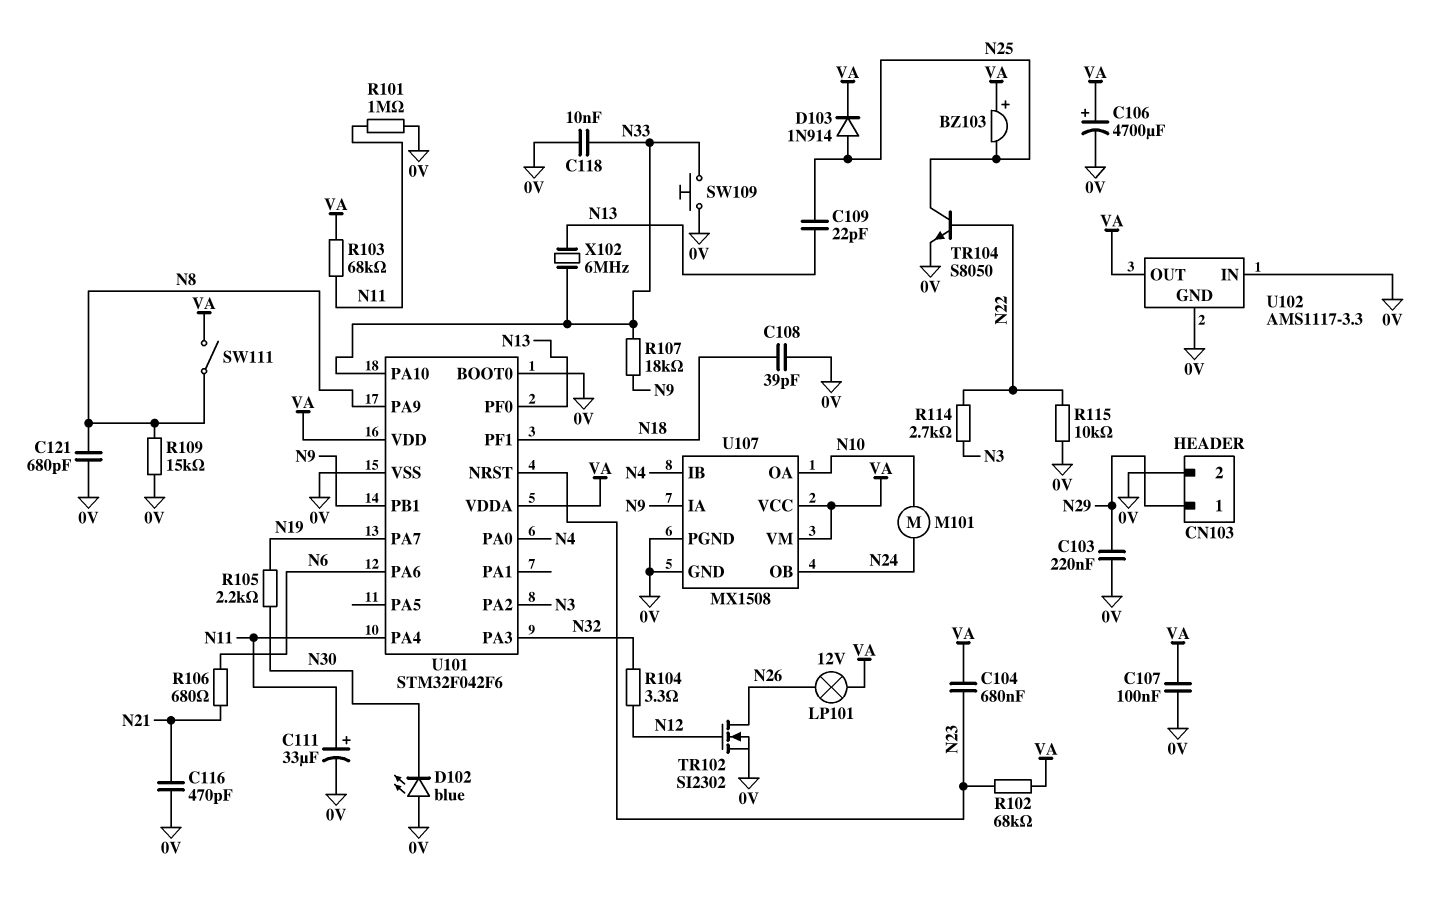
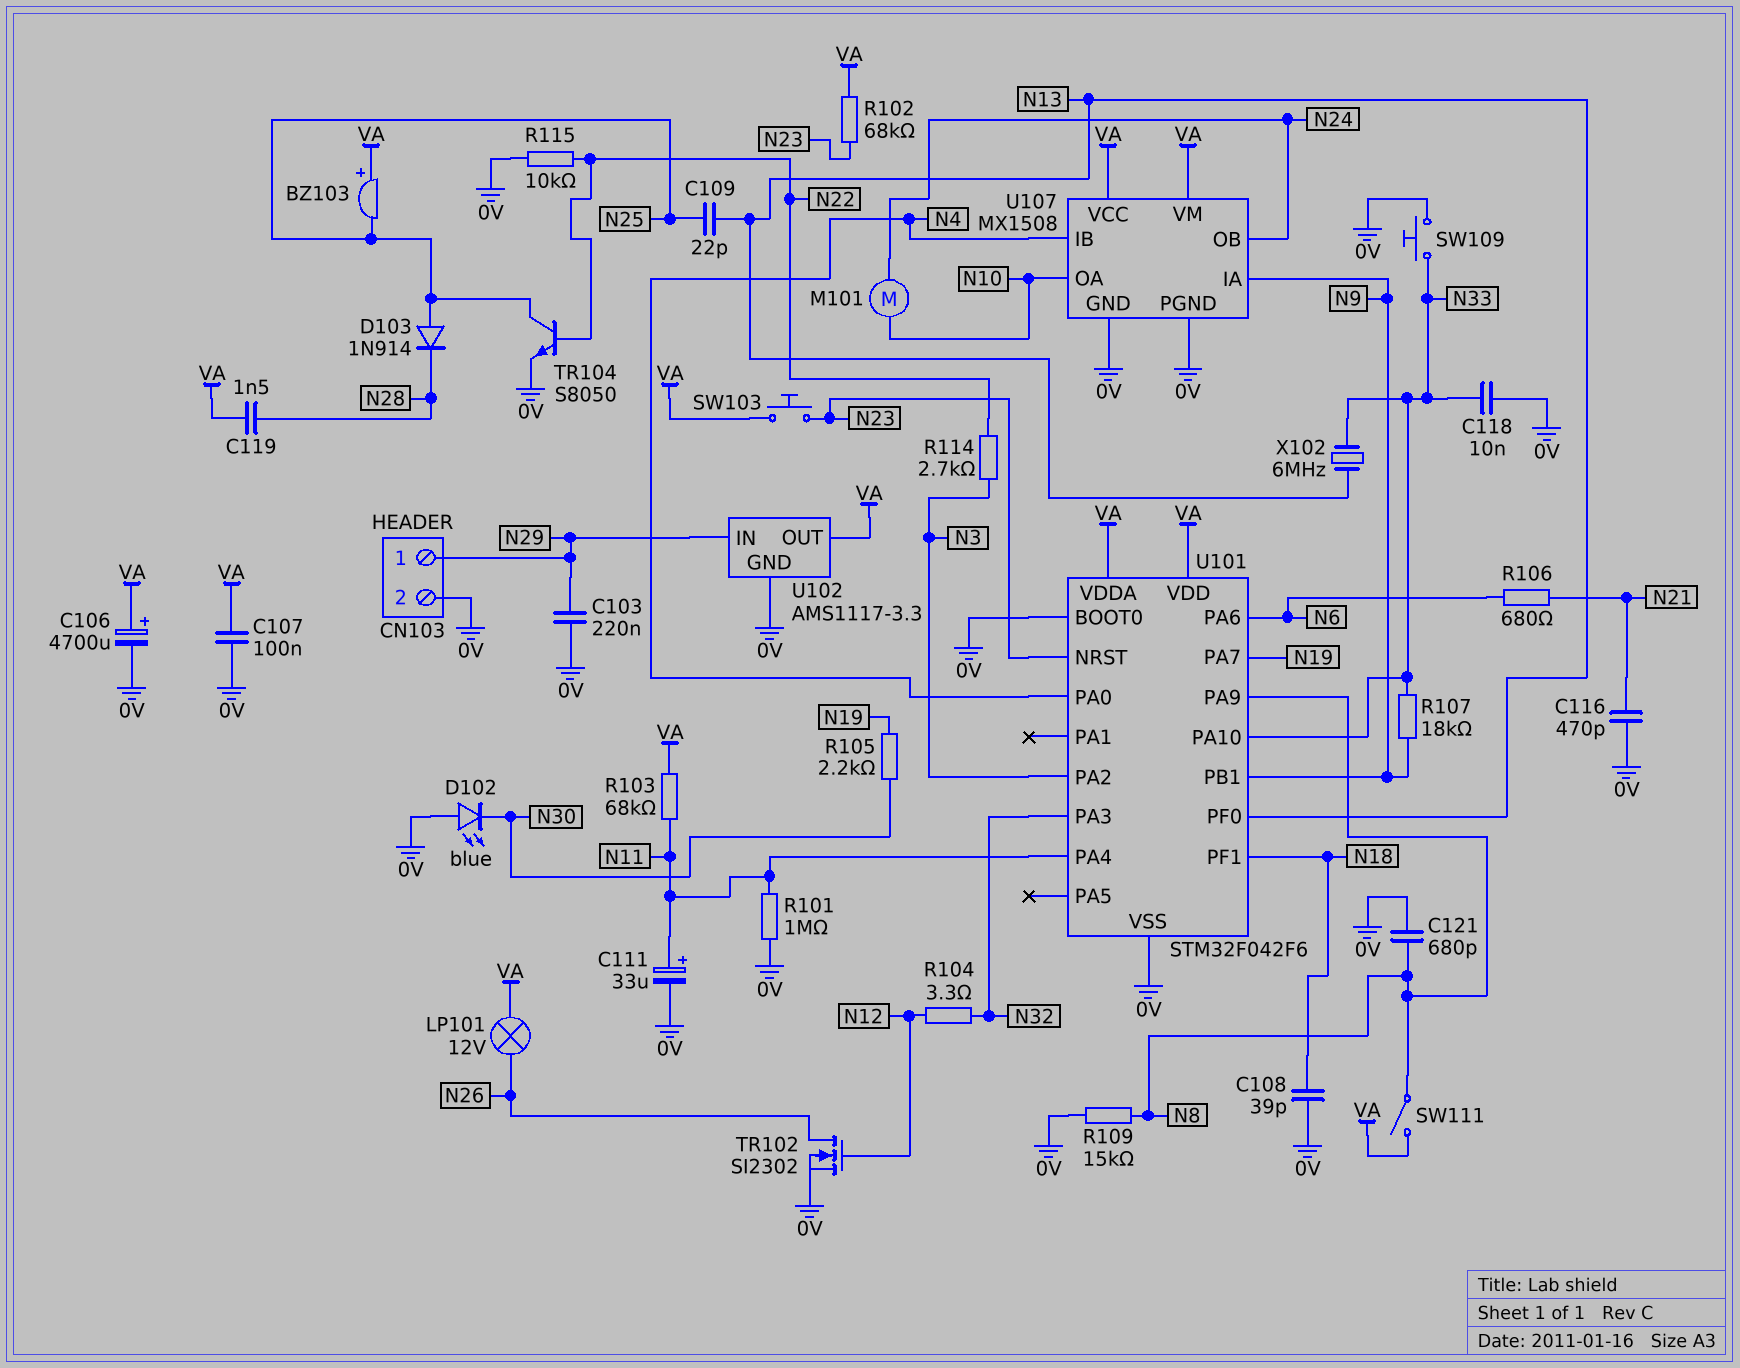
C104: 680nF (N23, VA) -> none
C119: none -> 1.5nF (N28, VA)
D103: diode 1N914 (A N25, K VA) -> diode 1N914 (A N25, K N28)
SW103: none -> button (N23, VA)
U102 pin IN: 0V -> N29

